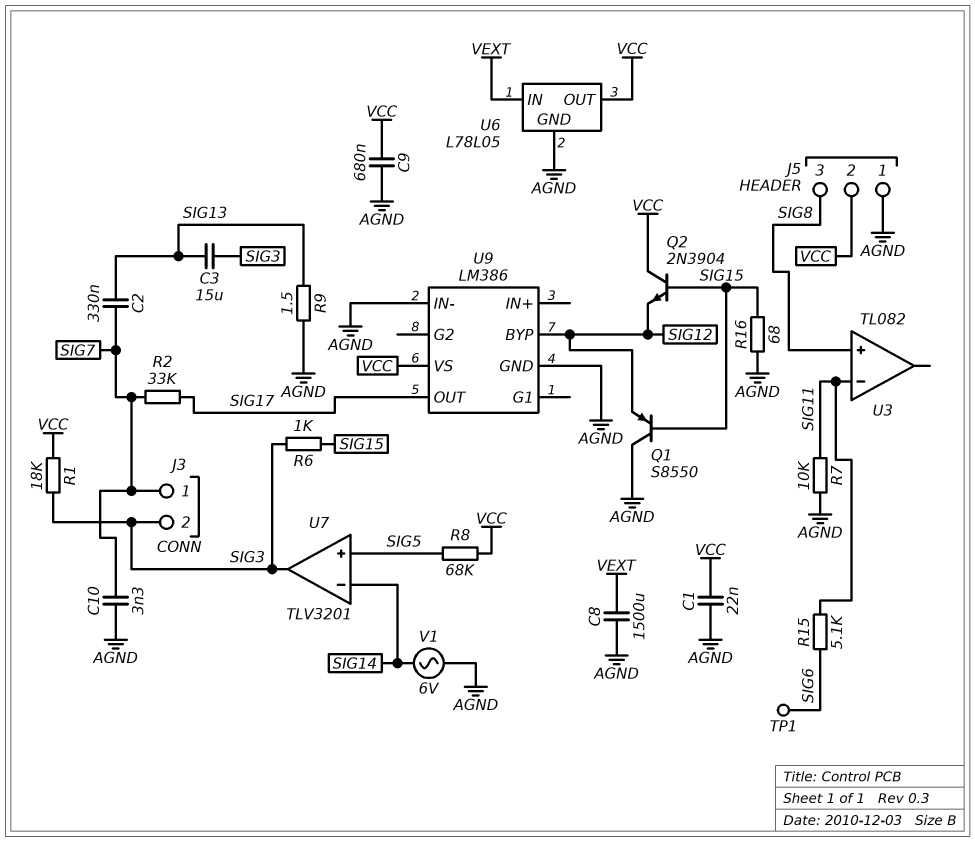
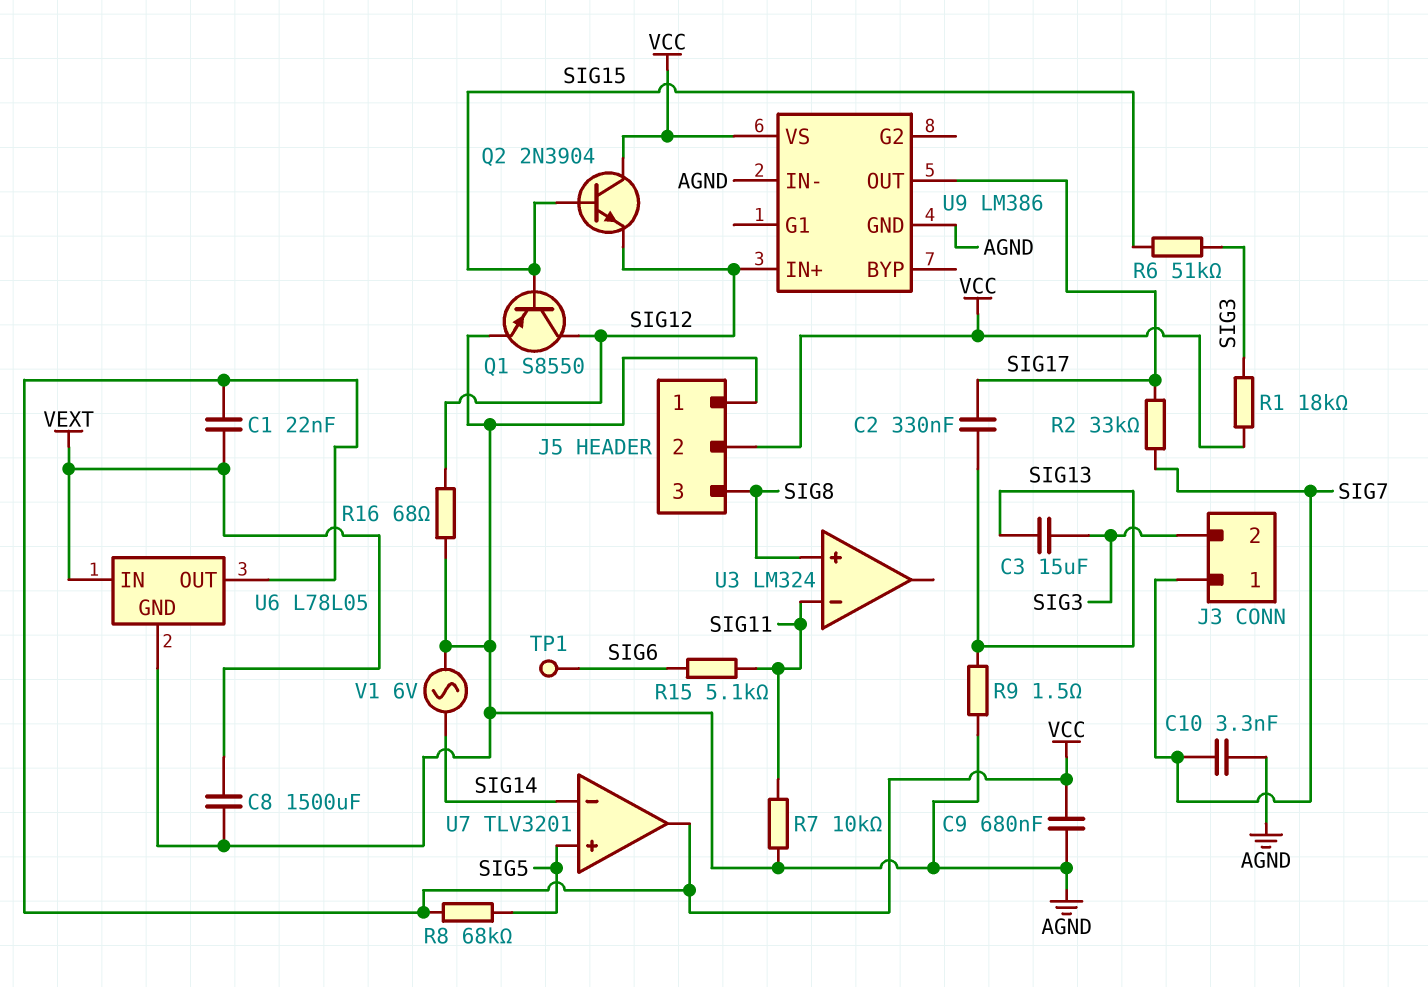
C1: 22nF (AGND, VCC) -> 22nF (VCC, VEXT)
C2: 330nF (SIG7, SIG13) -> 330nF (SIG13, SIG17)
Q1: PNP S8550 (B SIG15, C AGND, E SIG12) -> PNP S8550 (B SIG15, C SIG12, E AGND)
R6: 1k (SIG3, SIG15) -> 51k (SIG3, SIG15)
R16: 68 (AGND, SIG15) -> 68 (AGND, SIG12)
U3: TL082 -> LM324
U7 pin out: SIG3 -> VCC
U9 pin BYP: SIG12 -> none
U9 pin IN+: none -> SIG12

